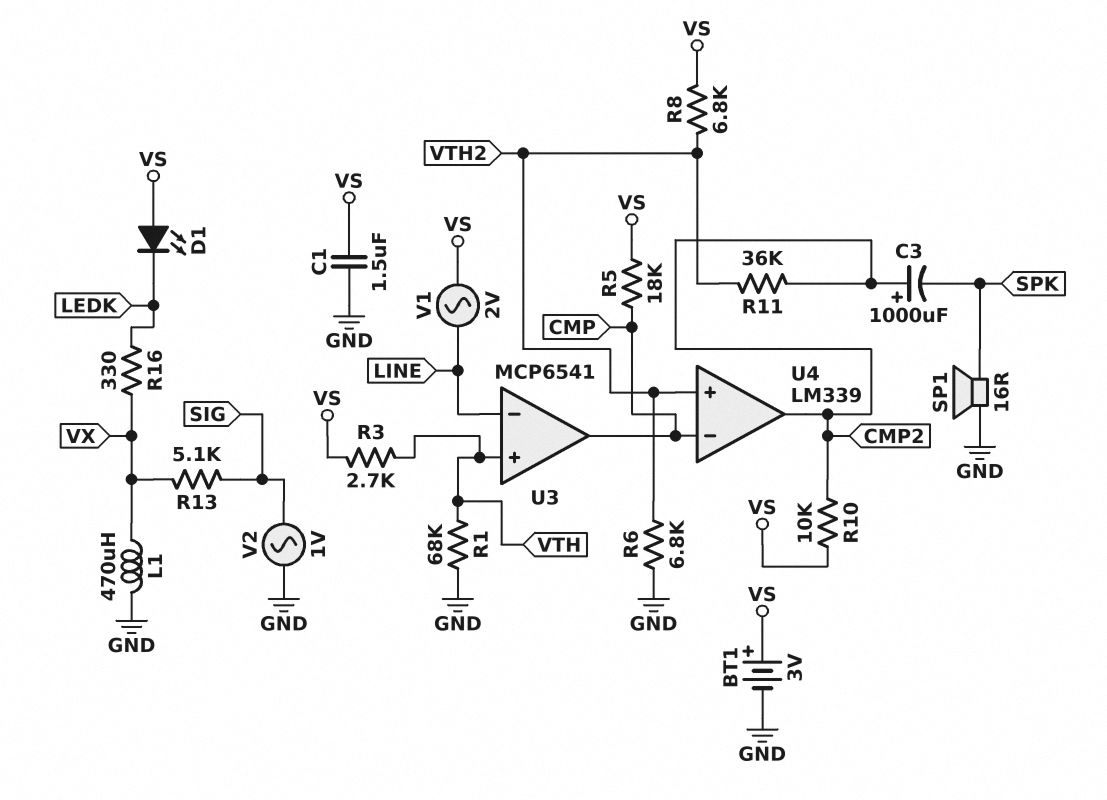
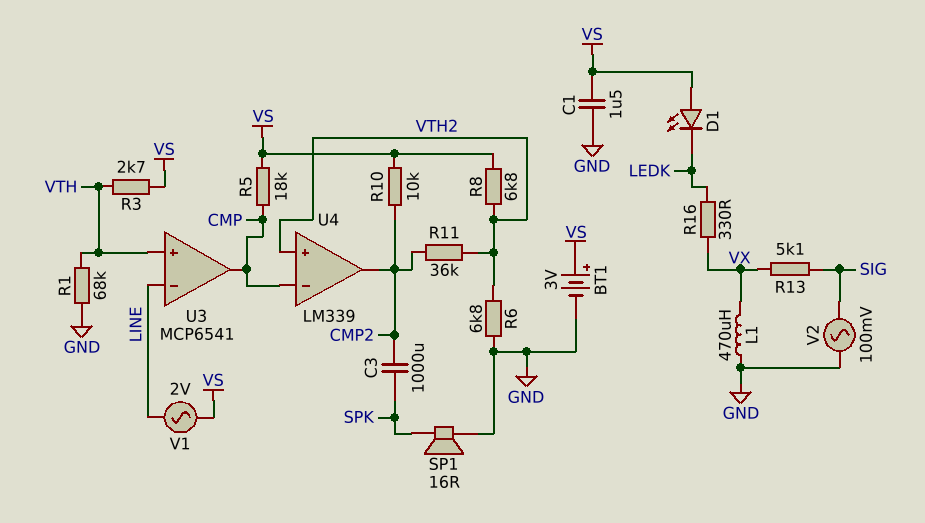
C3: 1000uF (plus CMP2, minus SPK) -> 1000uF (CMP2, SPK)
V2: AC 1V (GND, SIG) -> AC 100mV (GND, SIG)

